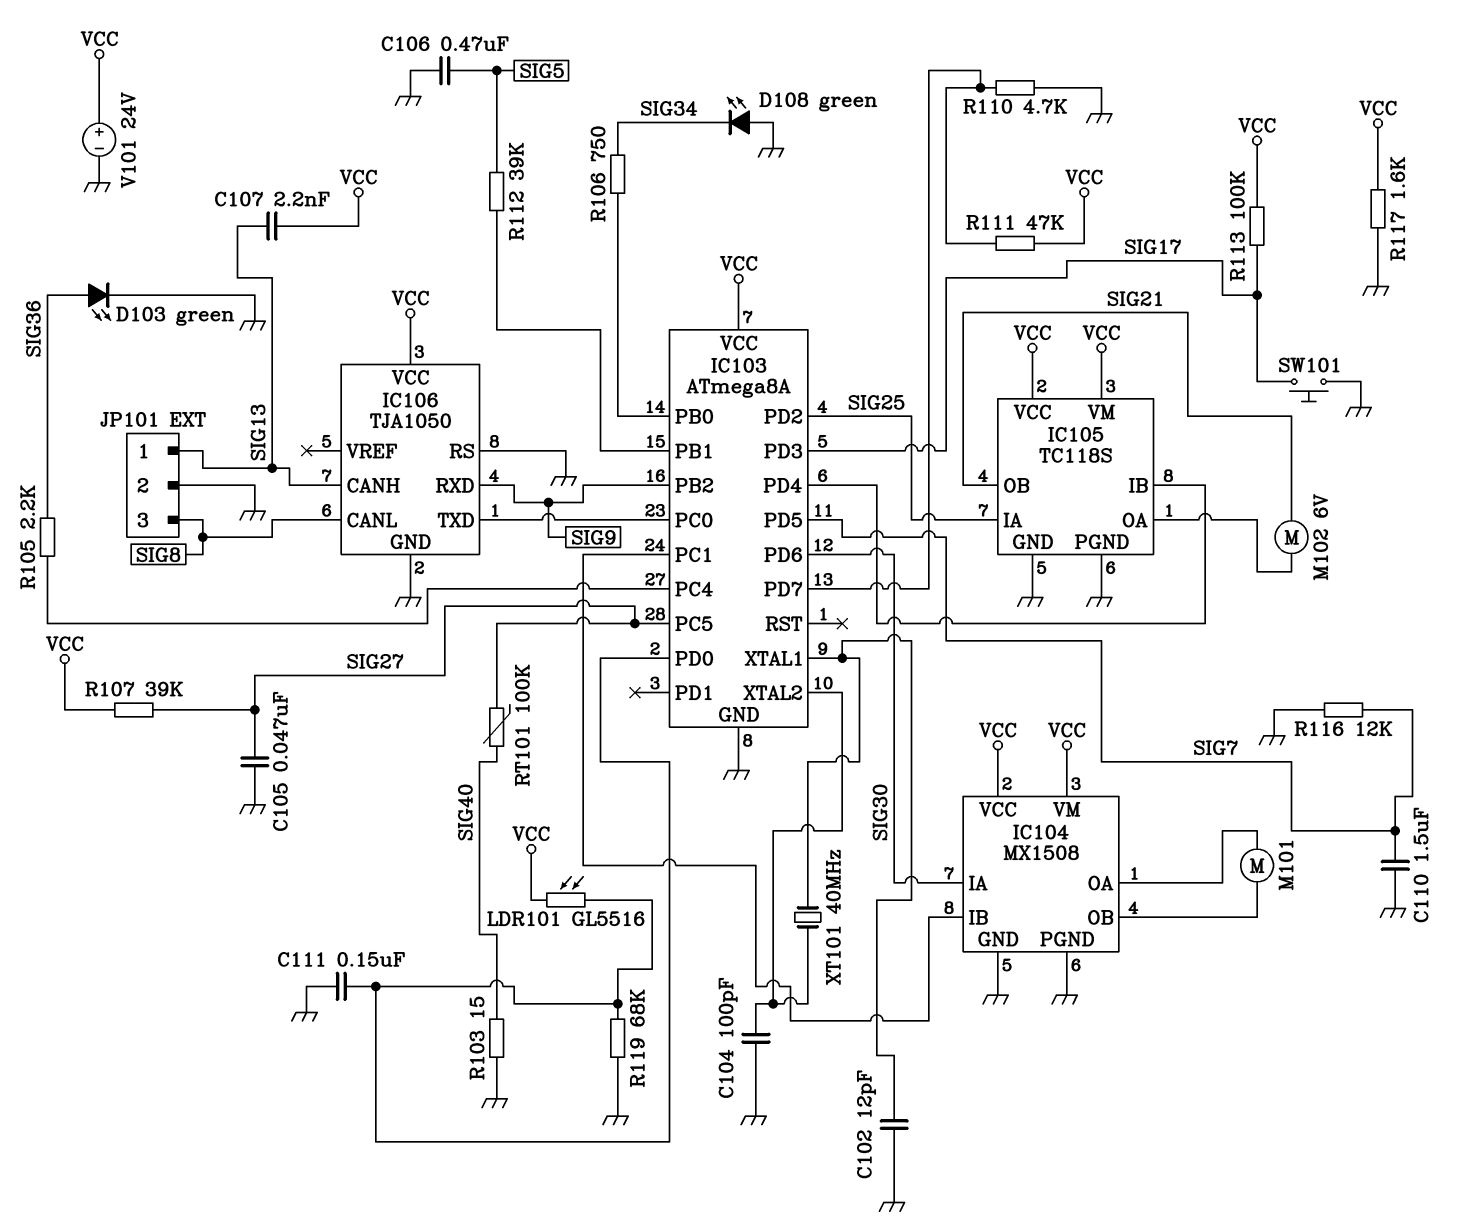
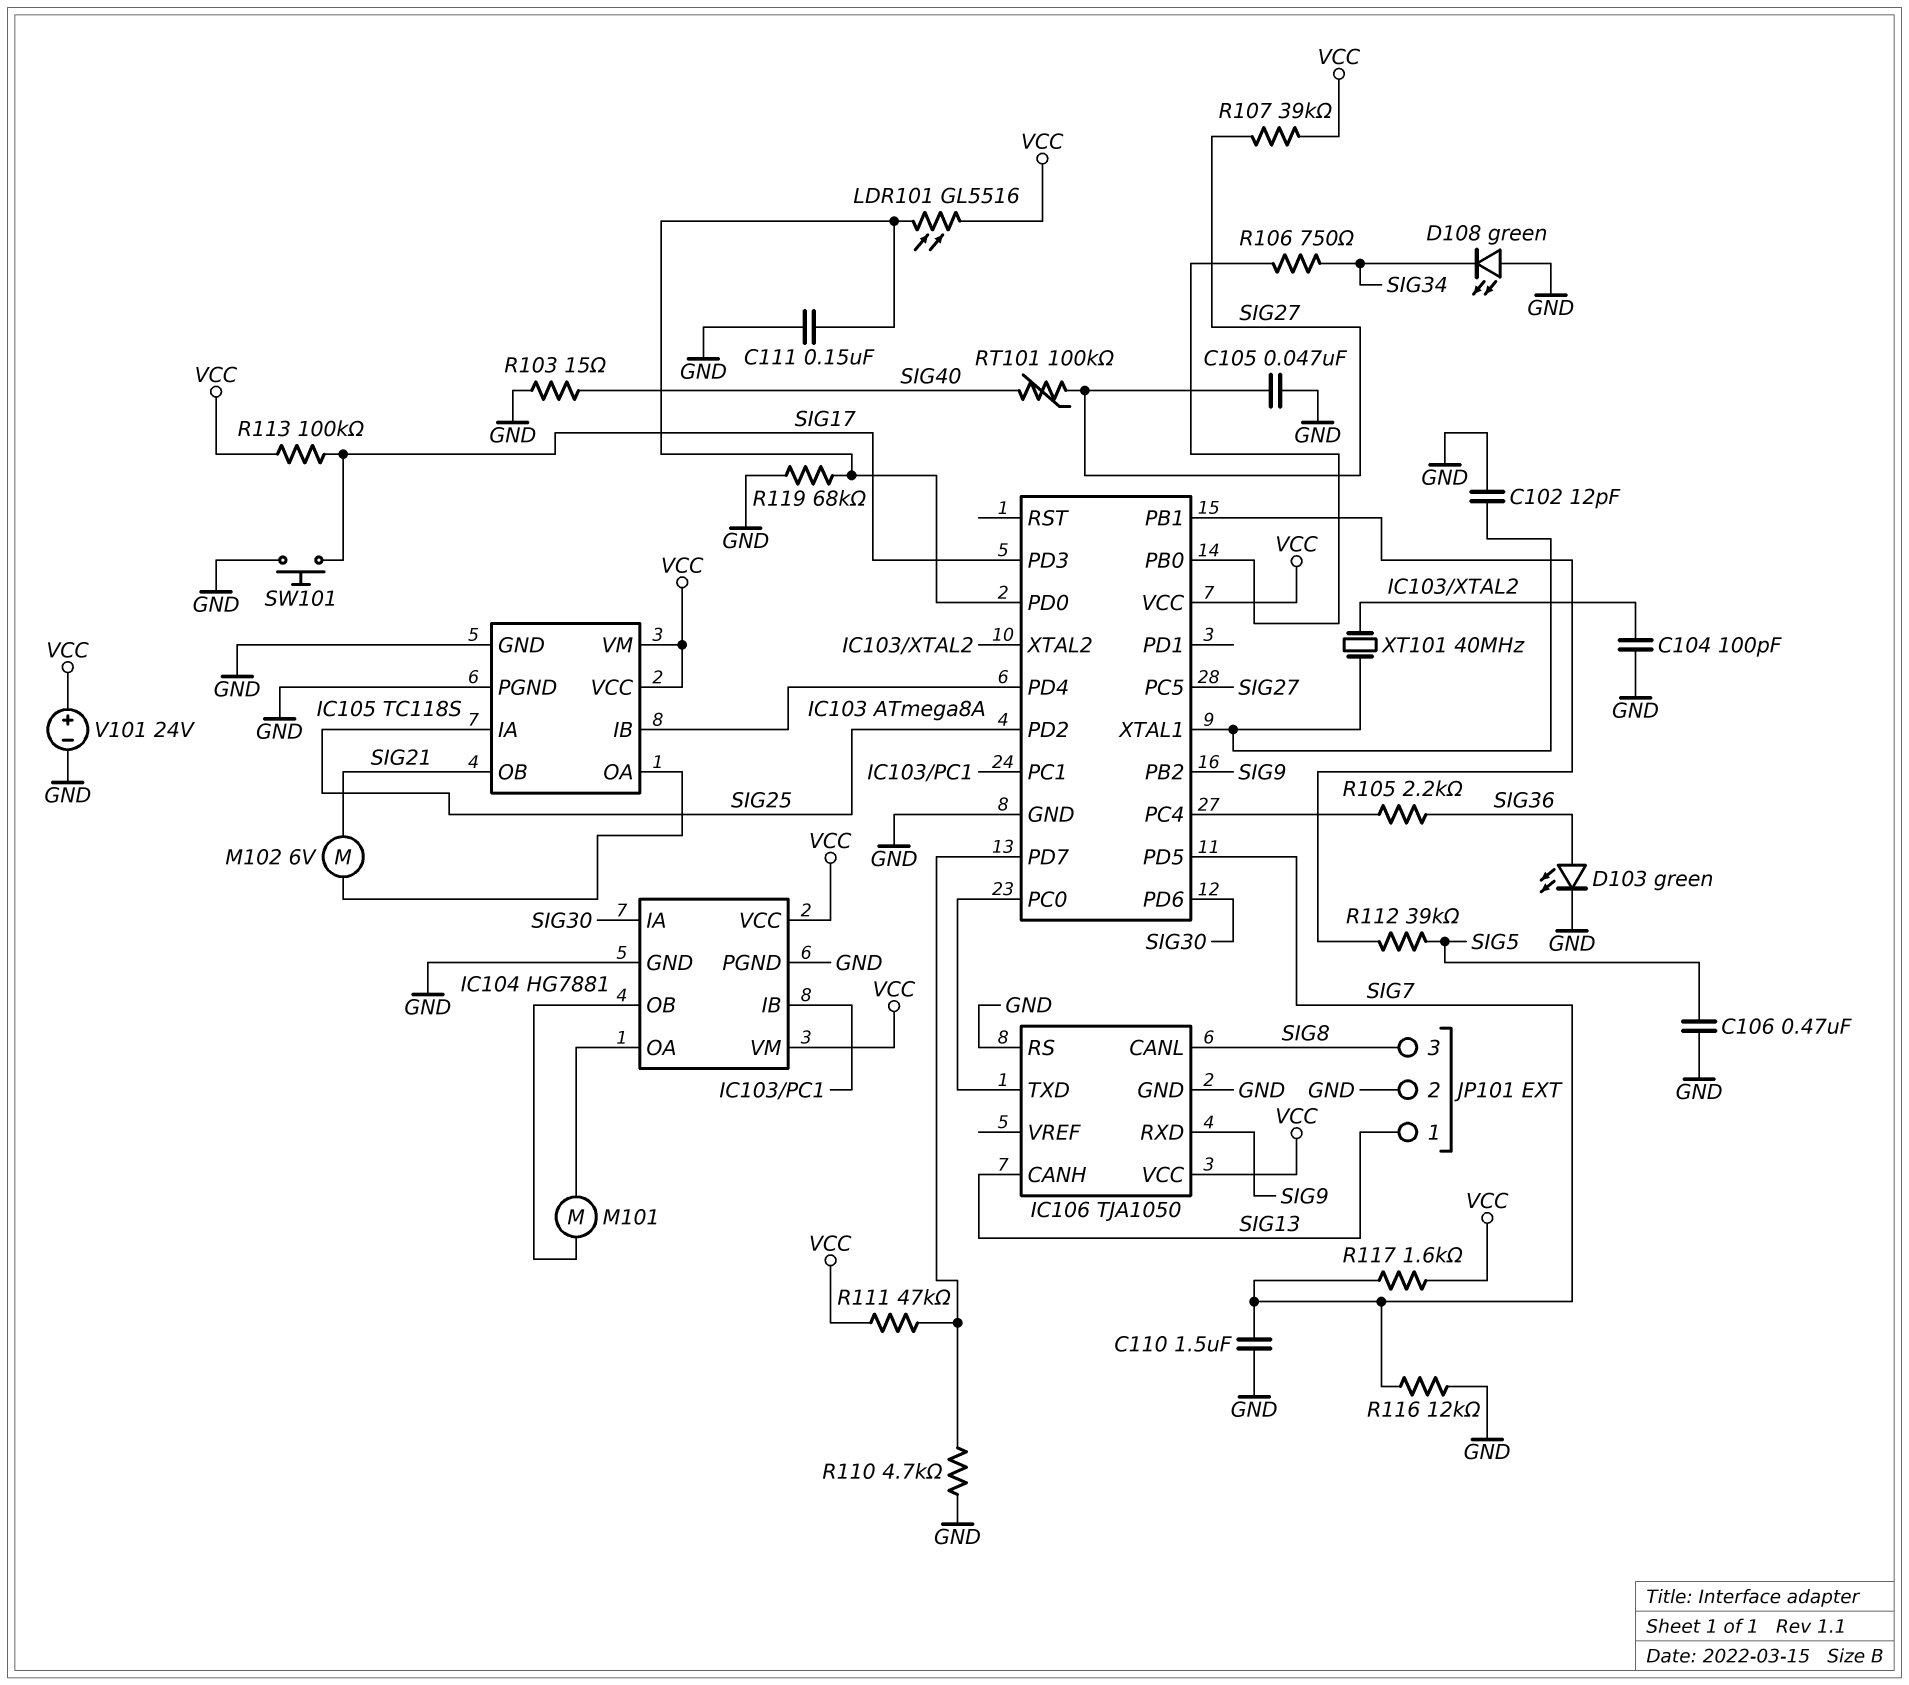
C107: 2.2nF (SIG13, VCC) -> none
IC104: MX1508 -> HG7881
R117: 1.6k (GND, VCC) -> 1.6k (SIG7, VCC)

